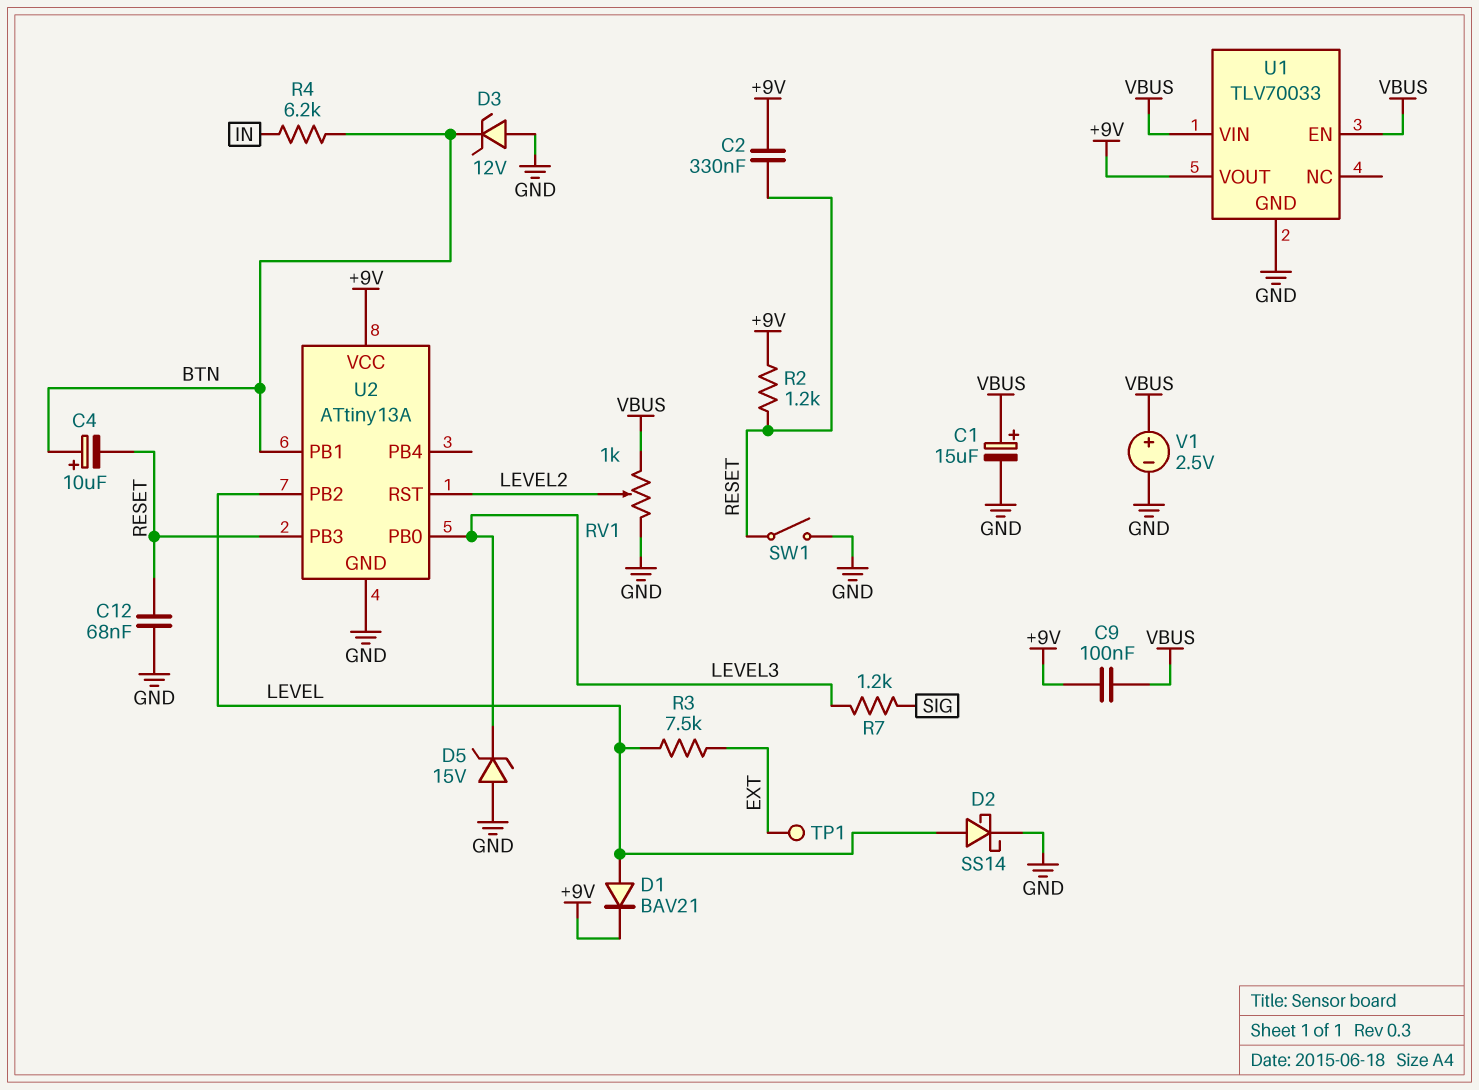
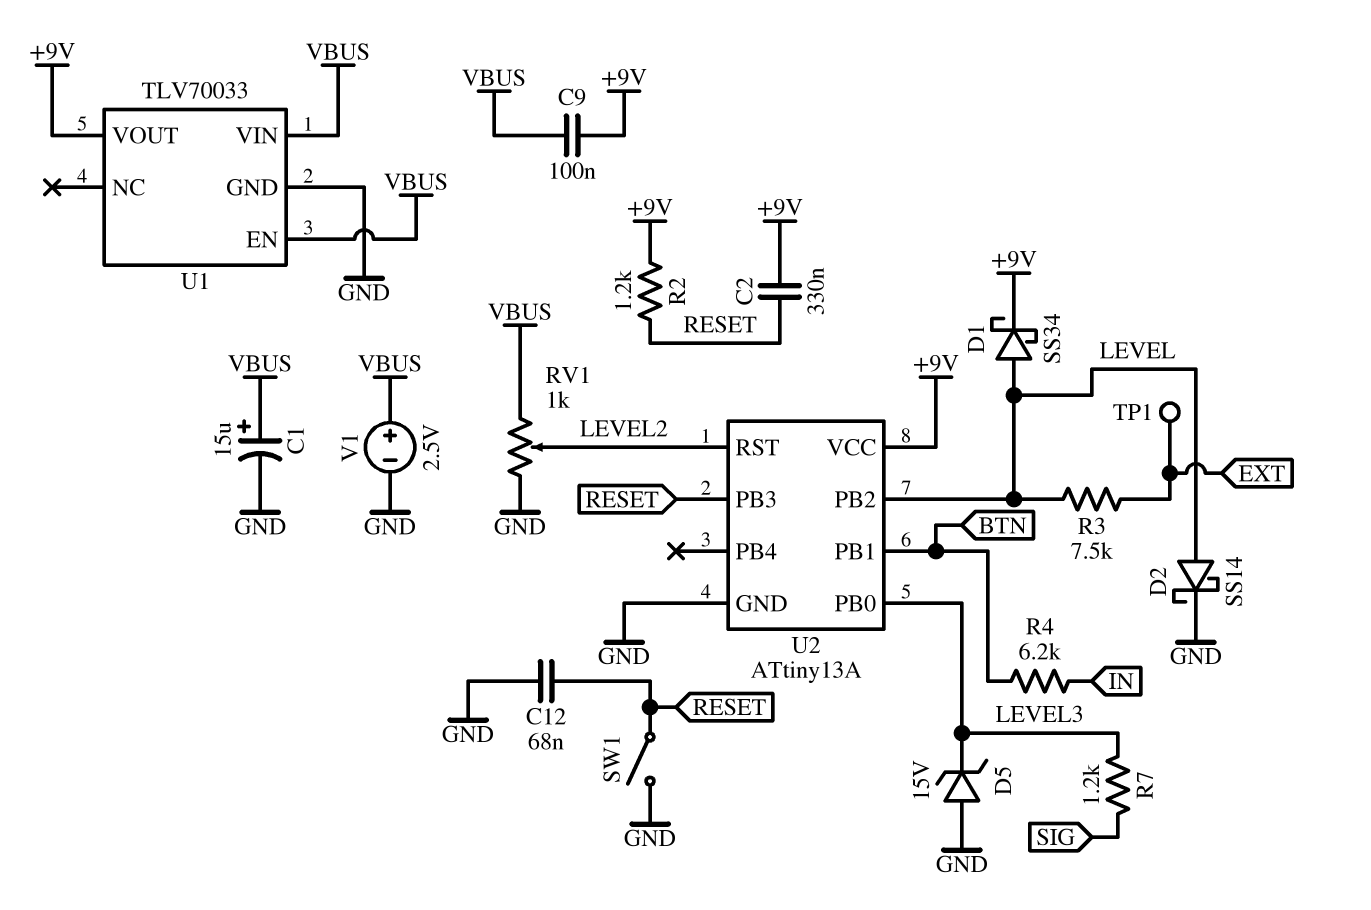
C4: 10uF (plus BTN, minus RESET) -> none
D1: diode BAV21 (A LEVEL, K +9V) -> schottky SS34 (A LEVEL, K +9V)
D3: zener 12V (A GND, K BTN) -> none

